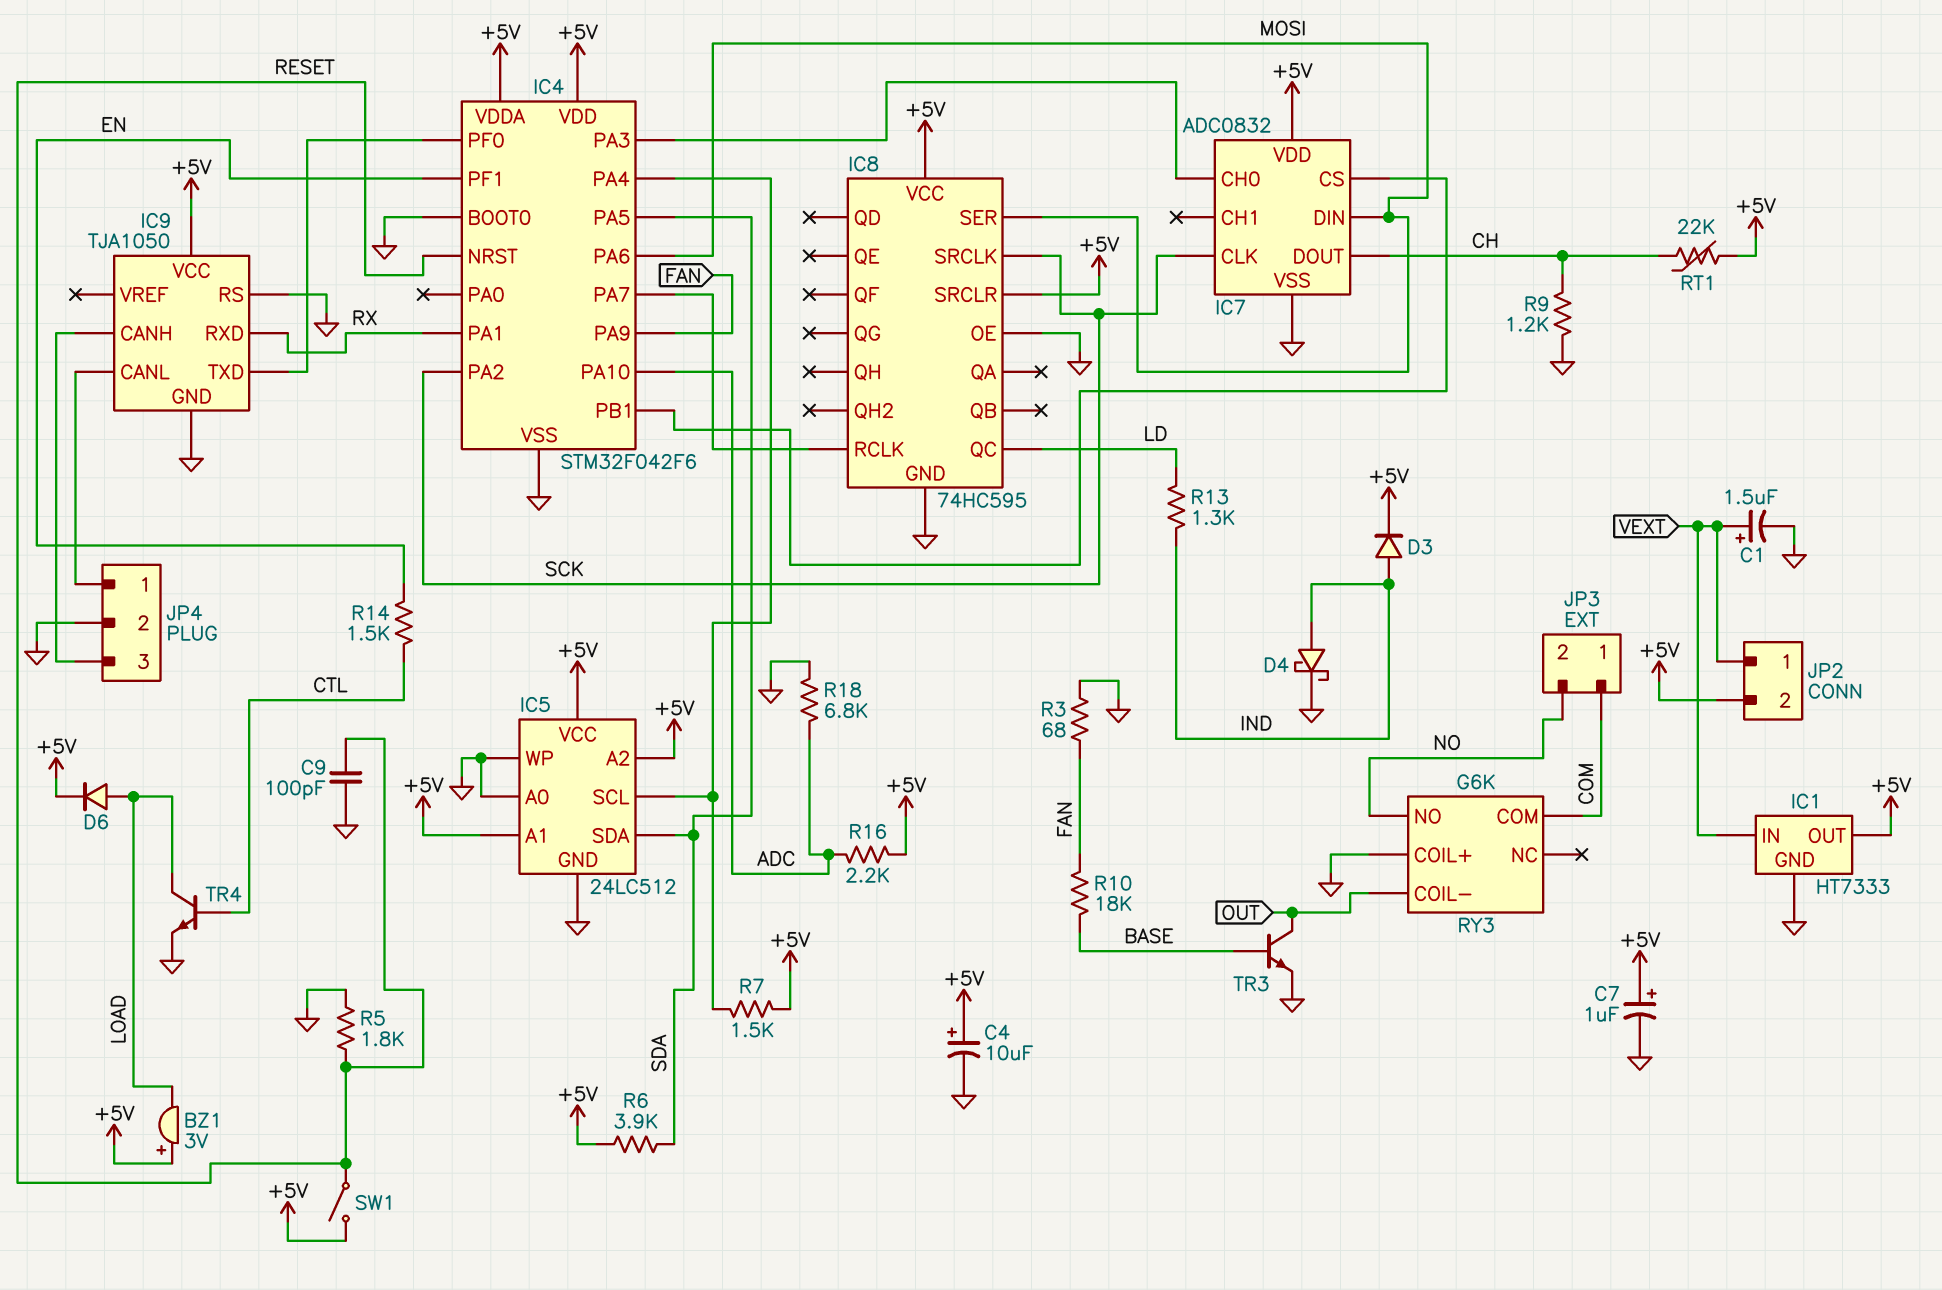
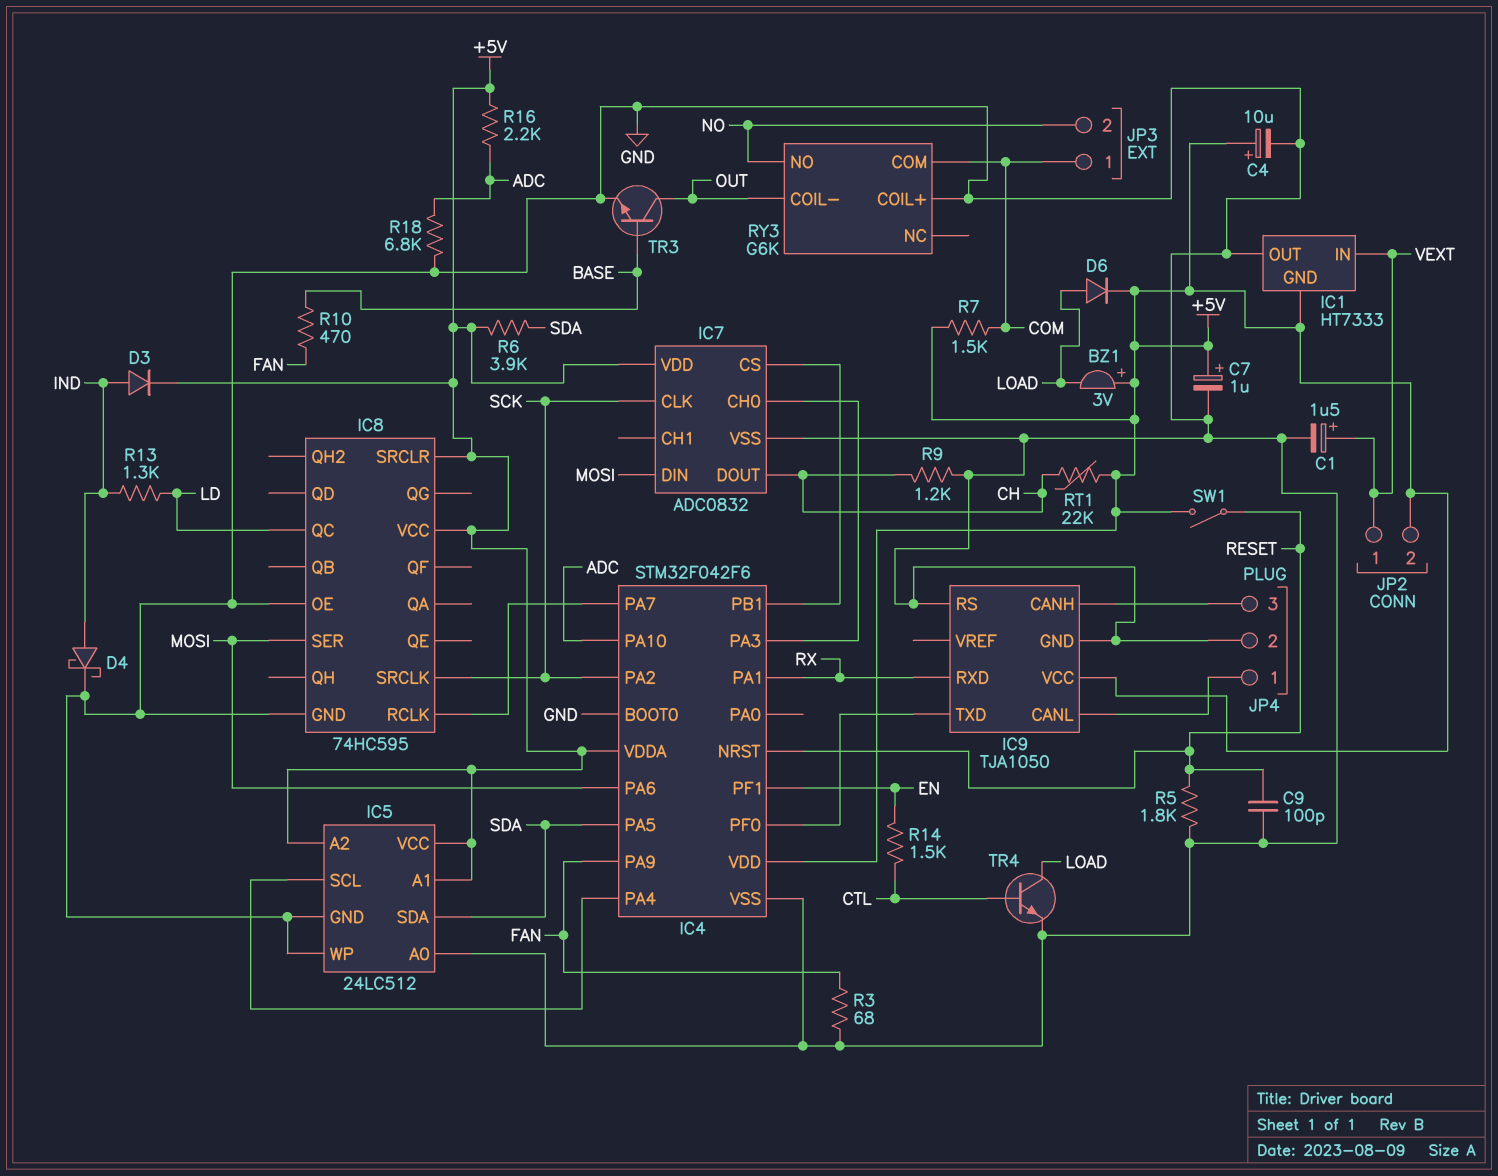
IC1 pin GND: GND -> +5V
IC1 pin OUT: +5V -> GND
R7: 1.5k (+5V, IC4/PA4) -> 1.5k (+5V, COM)
R10: 18k (BASE, FAN) -> 470 (BASE, FAN)

